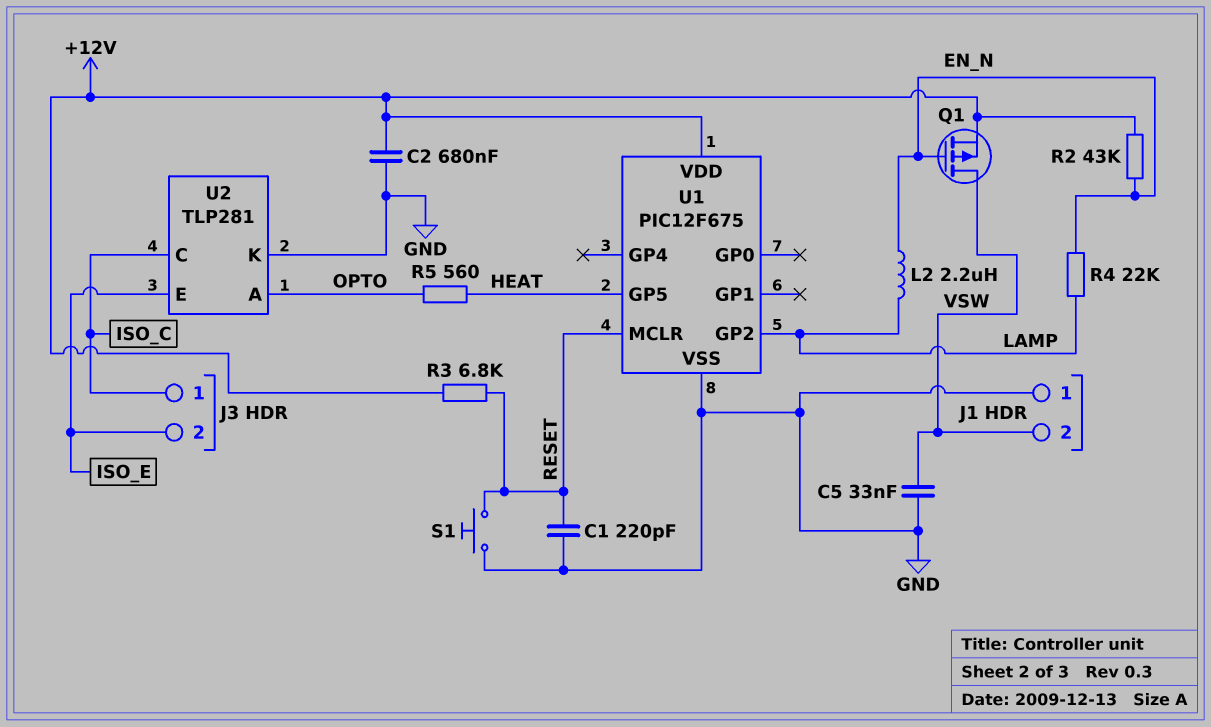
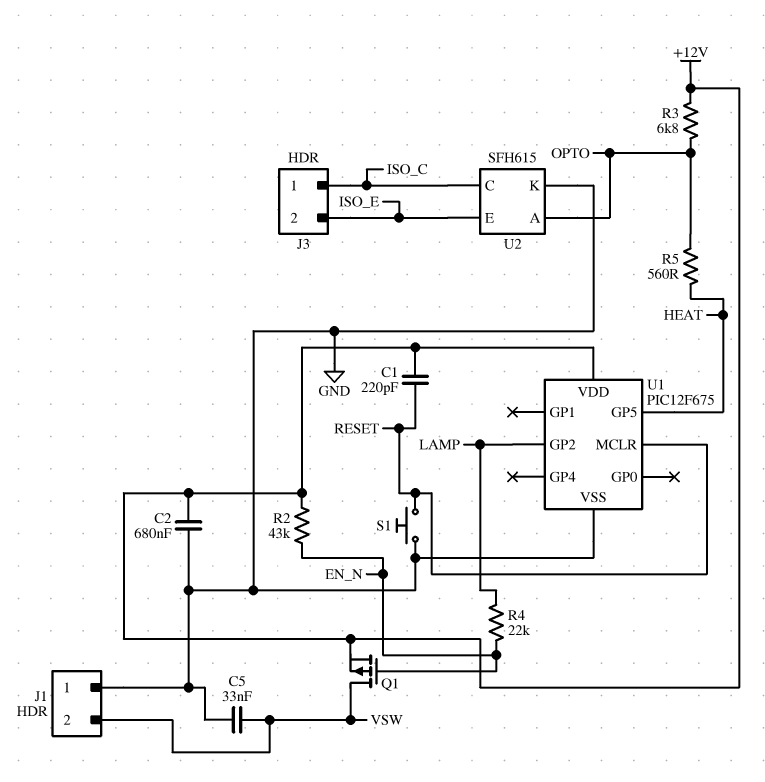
C1: 220pF (GND, RESET) -> 220pF (+12V, RESET)
L2: 2.2uH (EN_N, LAMP) -> none
R3: 6.8k (+12V, RESET) -> 6.8k (+12V, OPTO)
U2: TLP281 -> SFH615

